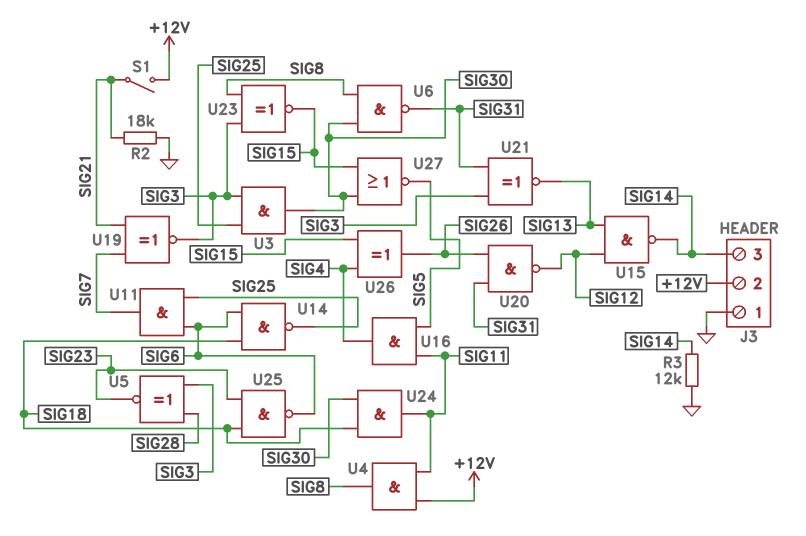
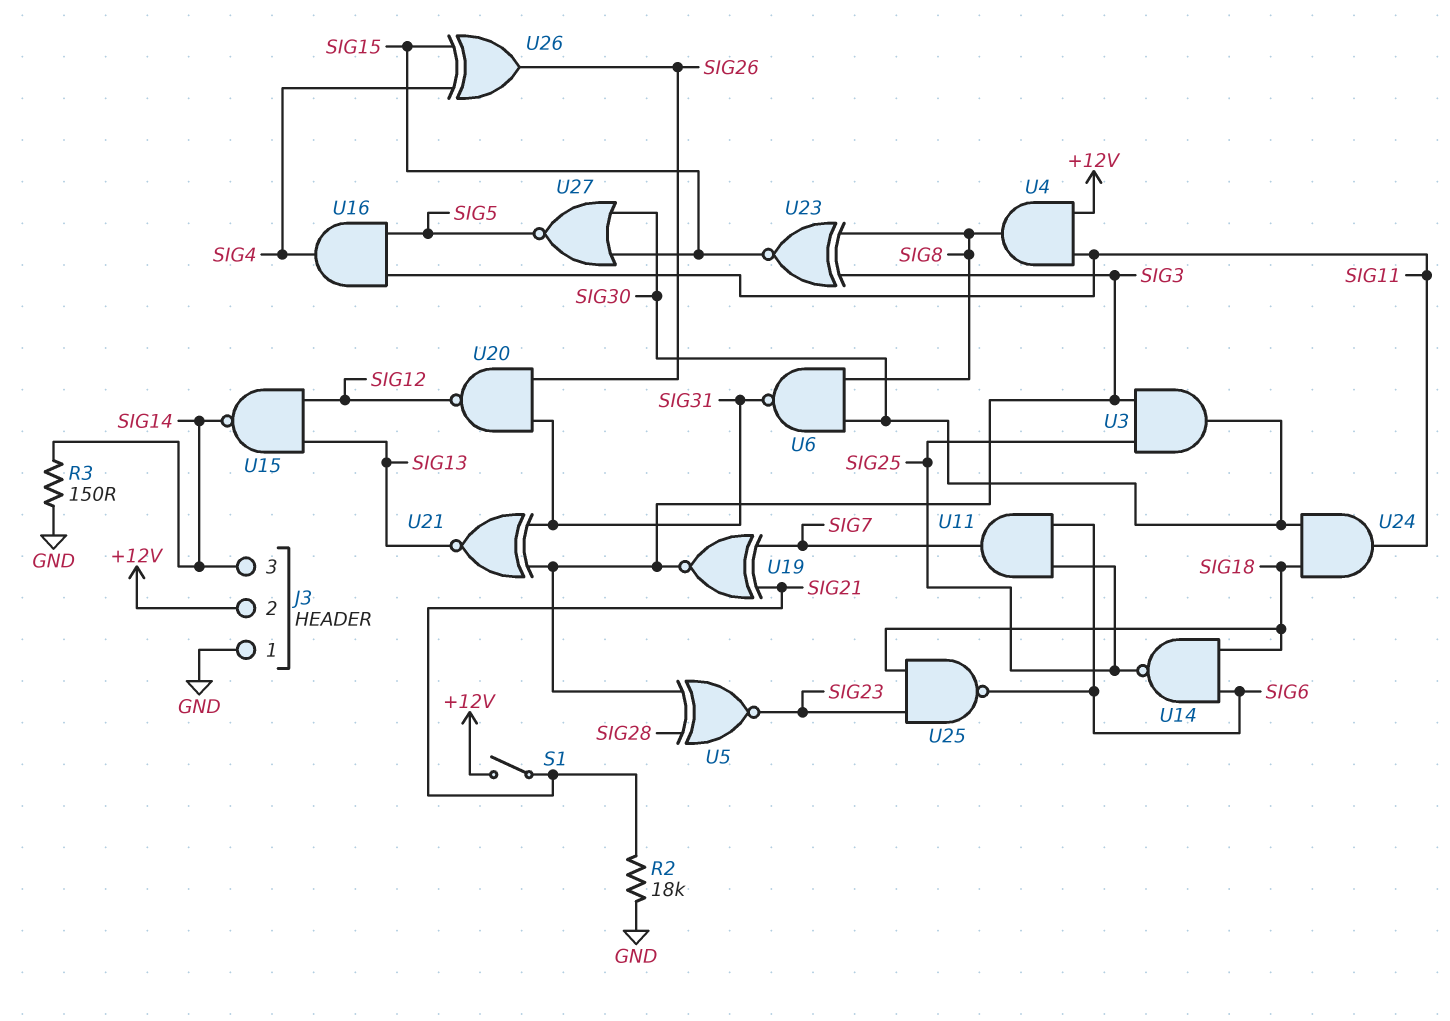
R3: 12k (GND, SIG14) -> 150 (GND, SIG14)

